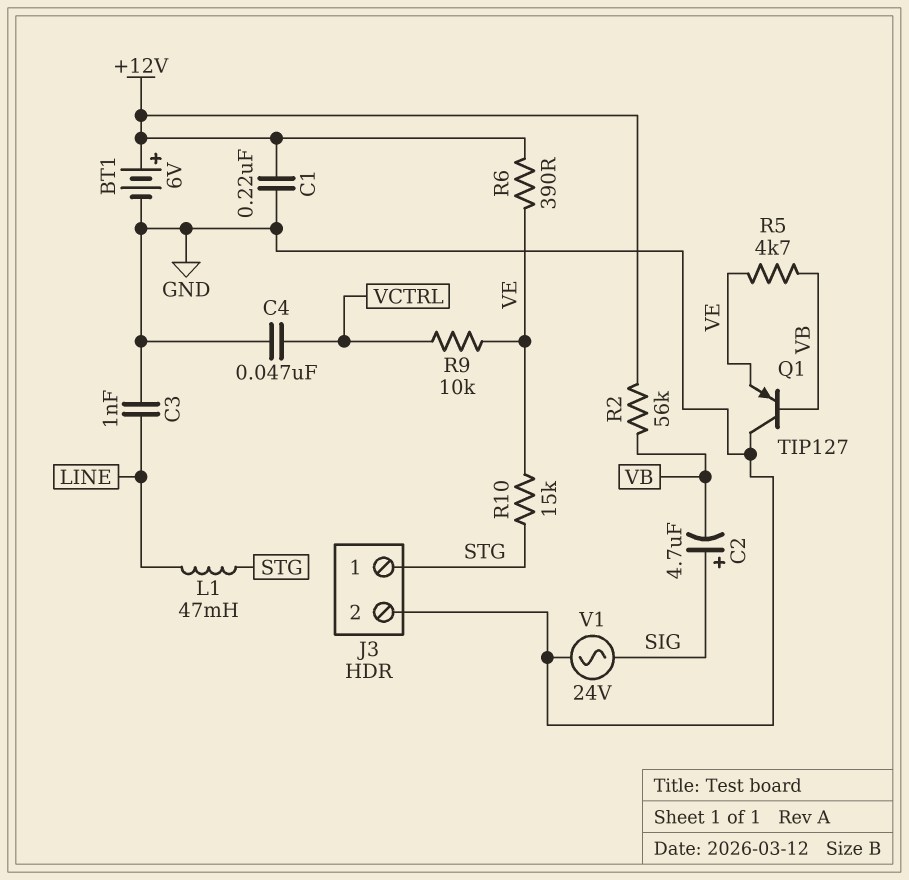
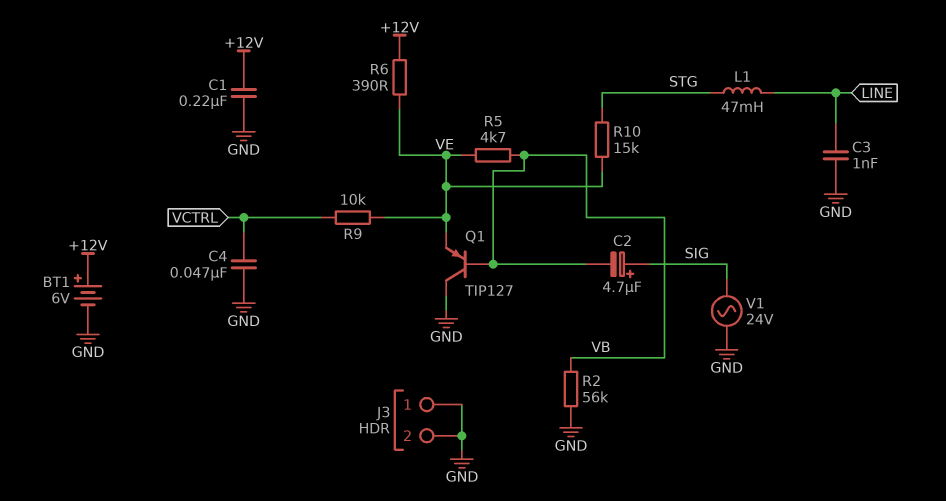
J3 pin 1: STG -> GND
R2: 56k (+12V, VB) -> 56k (GND, VB)

